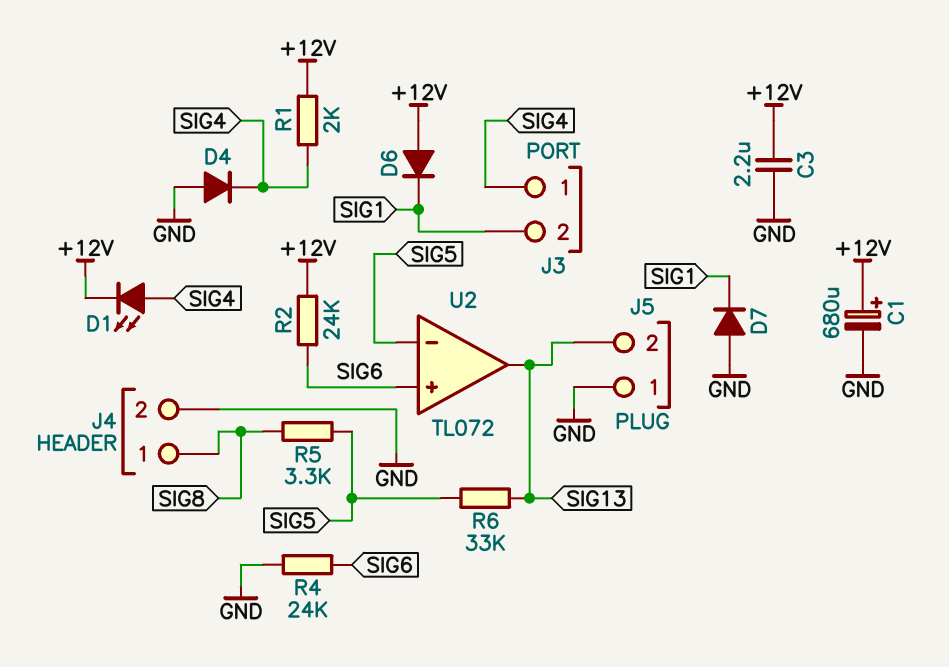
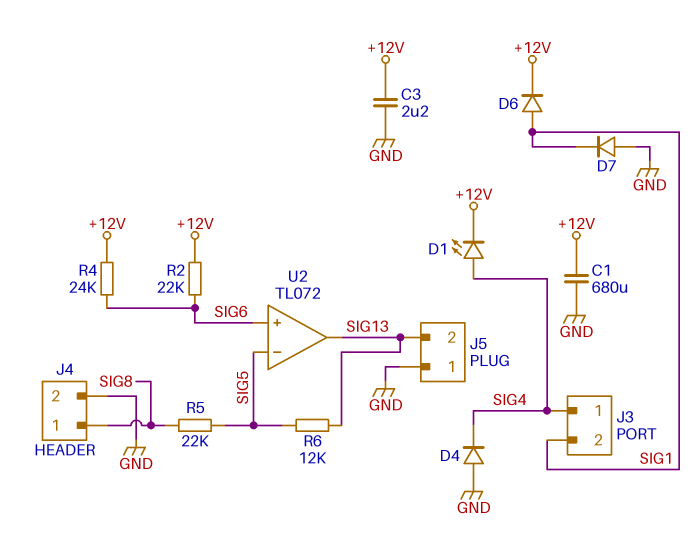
C1: 680uF (plus +12V, minus GND) -> 680uF (+12V, GND)
D6: diode (A +12V, K SIG1) -> diode (A SIG1, K +12V)
R1: 2k (+12V, SIG4) -> none
R2: 24k (+12V, SIG6) -> 22k (+12V, SIG6)
R4: 24k (GND, SIG6) -> 24k (+12V, SIG6)
R5: 3.3k (SIG5, SIG8) -> 22k (SIG5, SIG8)
R6: 33k (SIG5, SIG13) -> 12k (SIG5, SIG13)

